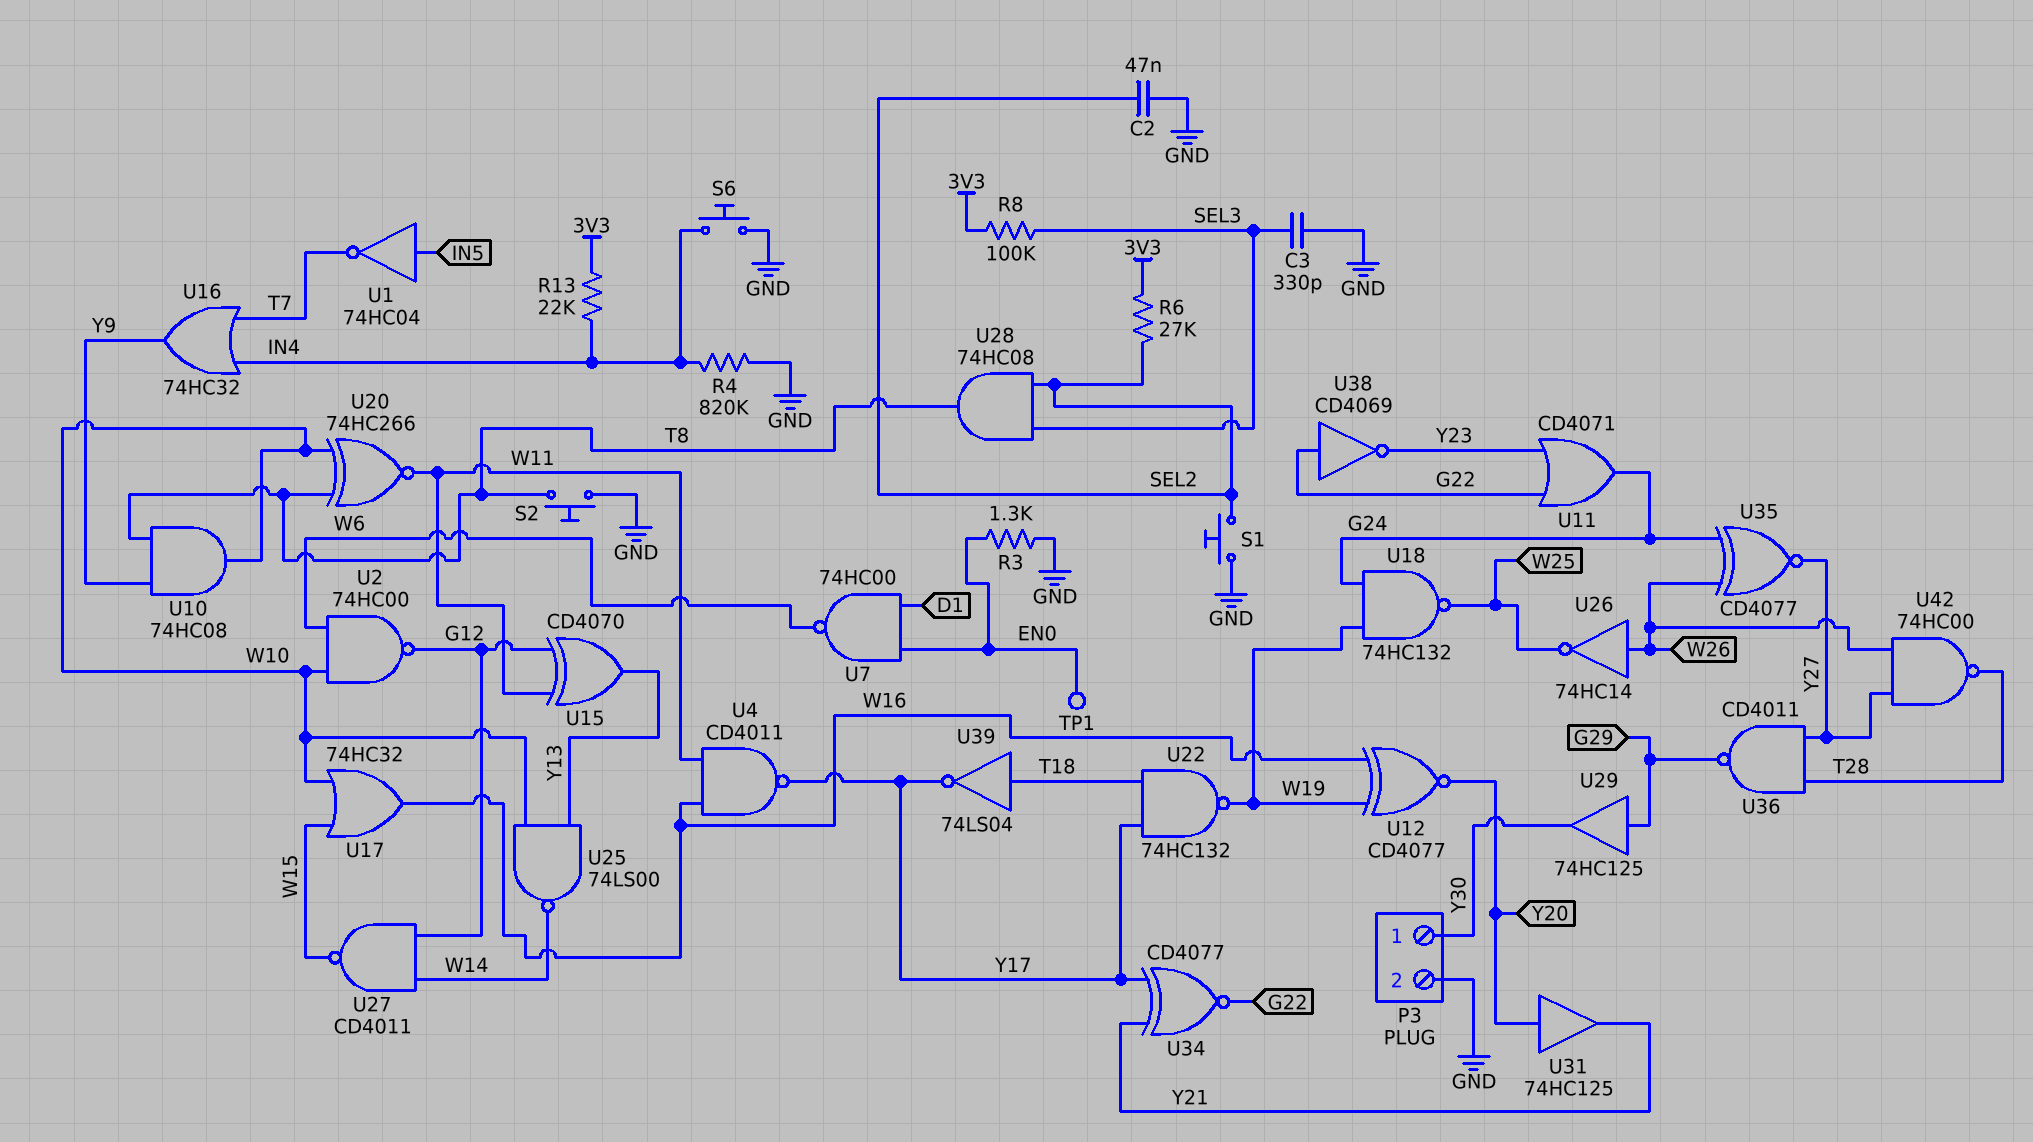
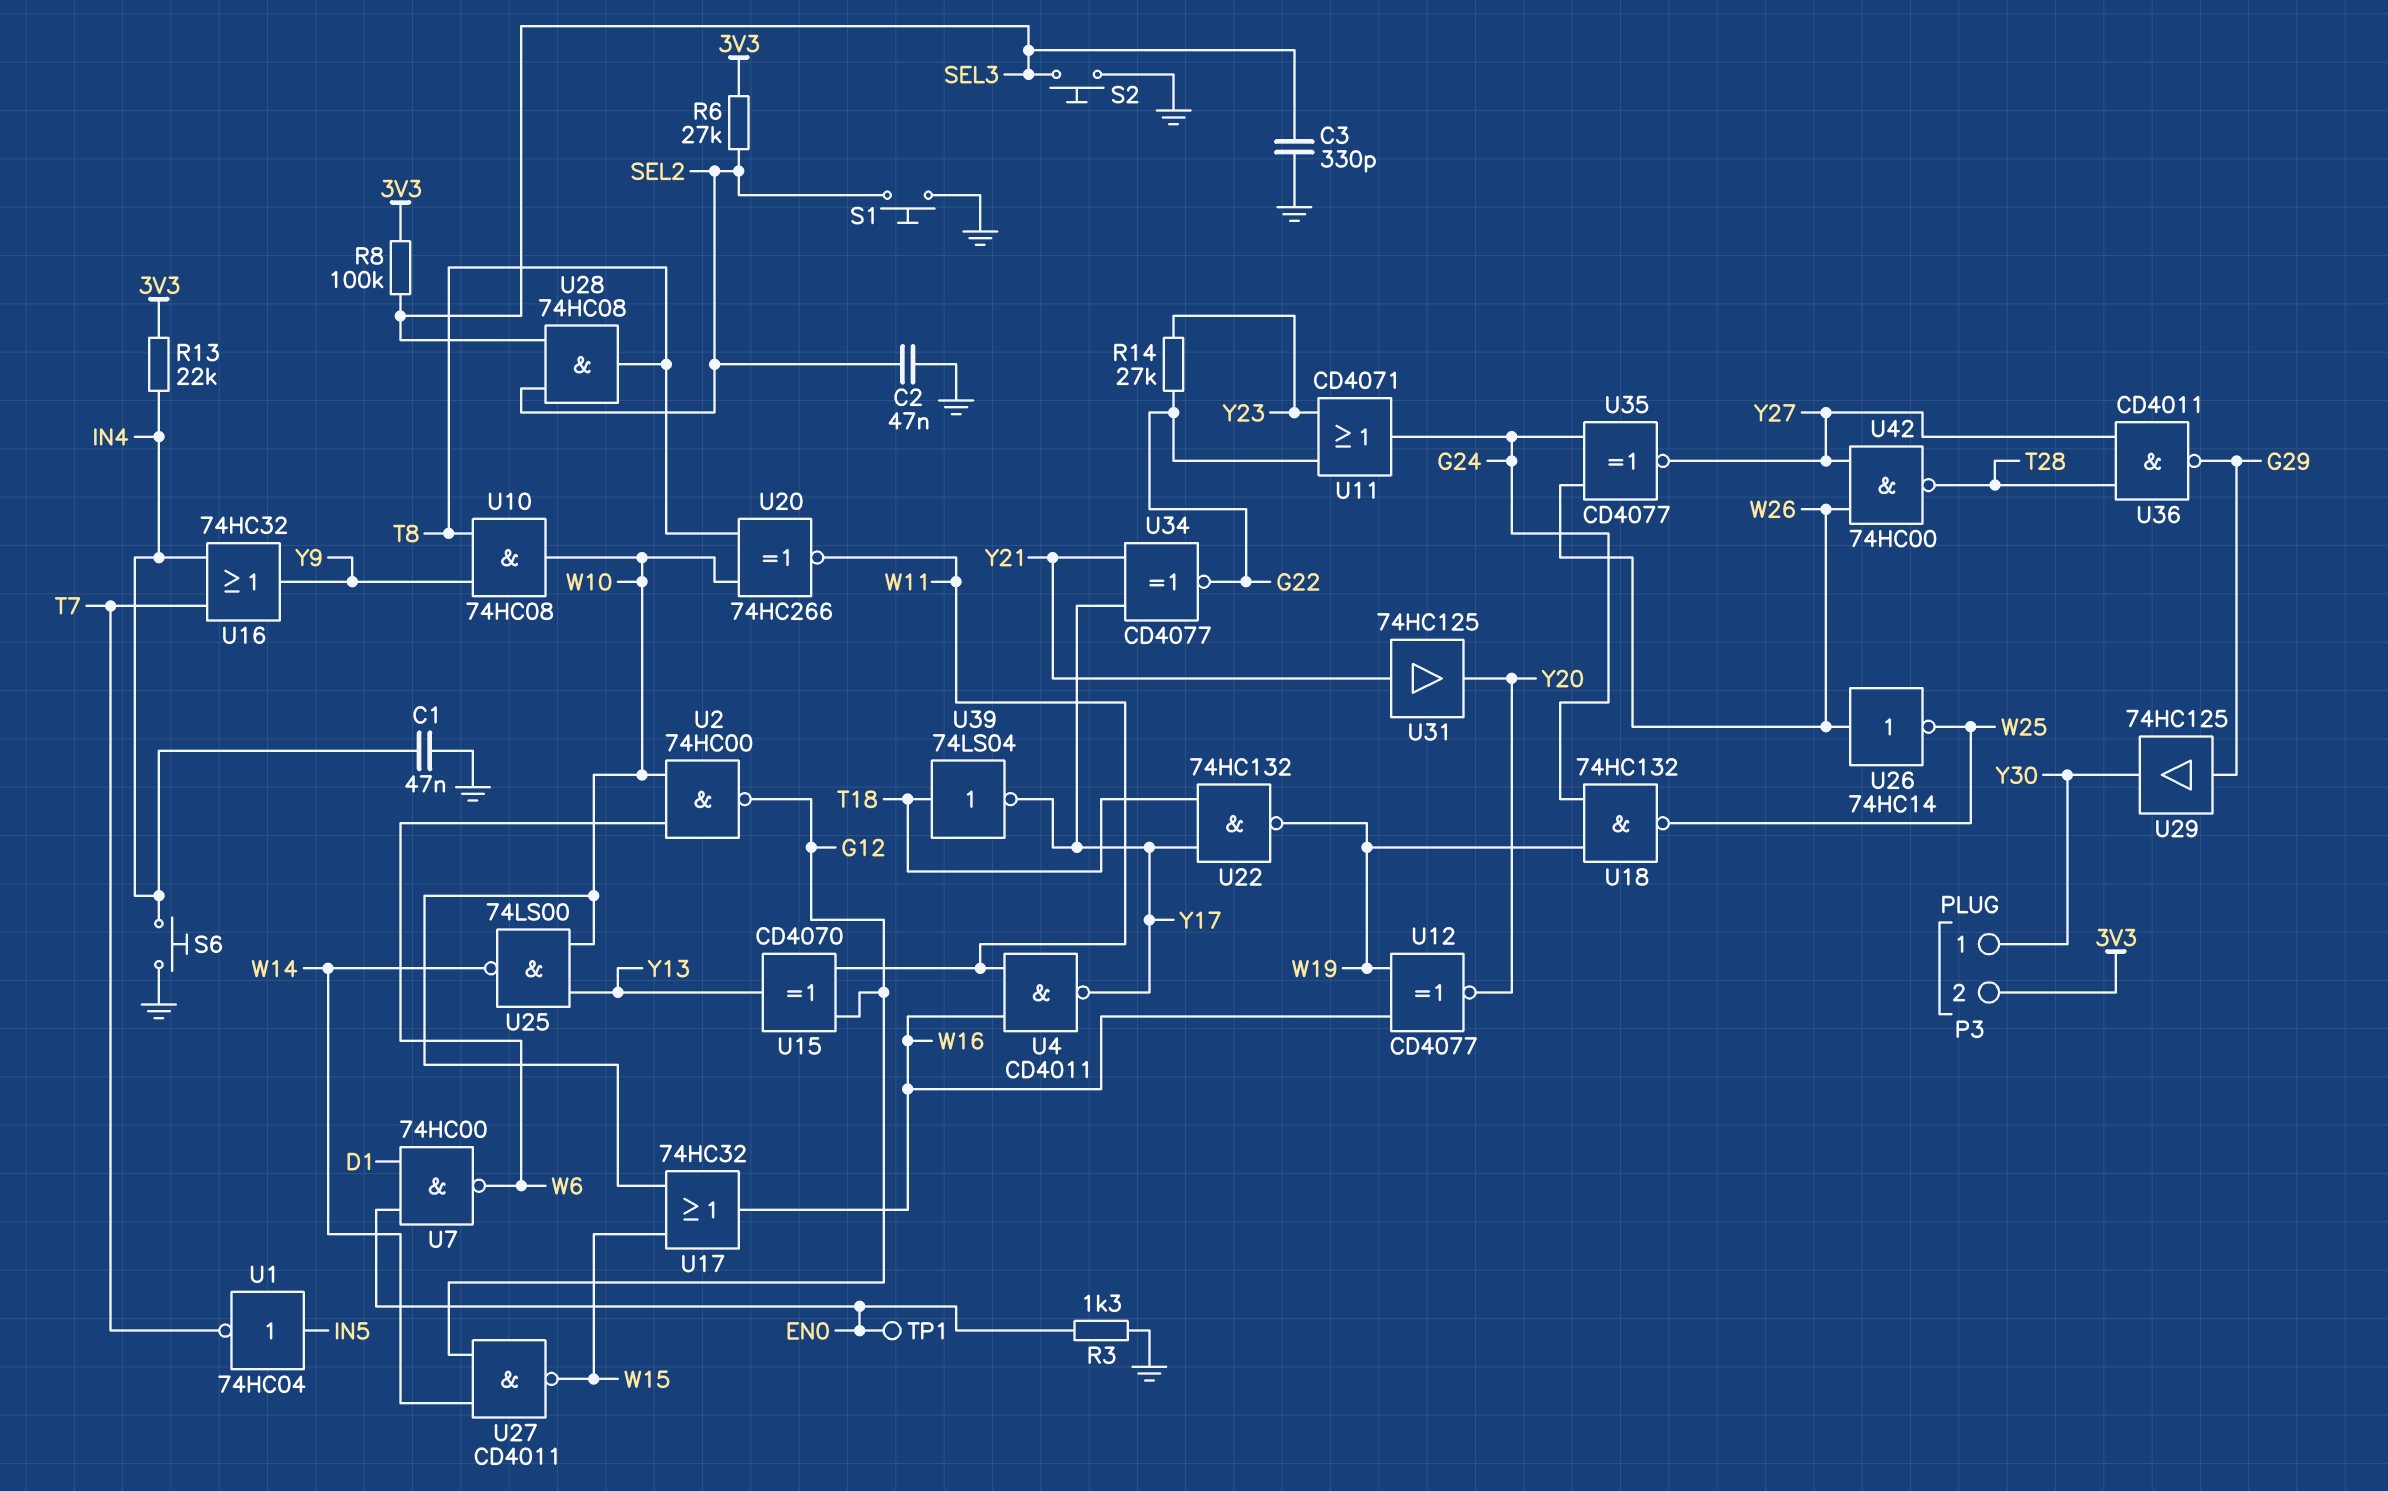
C1: none -> 47nF (GND, IN4)
P3 pin 2: GND -> 3V3
R4: 820k (GND, IN4) -> none
R14: none -> 27k (G22, Y23)
S2: button (GND, T8) -> button (GND, SEL3)
U31: buffer 74HC125 (in Y20, out Y21) -> buffer 74HC125 (in Y21, out Y20)
U38: NOT CD4069 (in G22, out Y23) -> none

